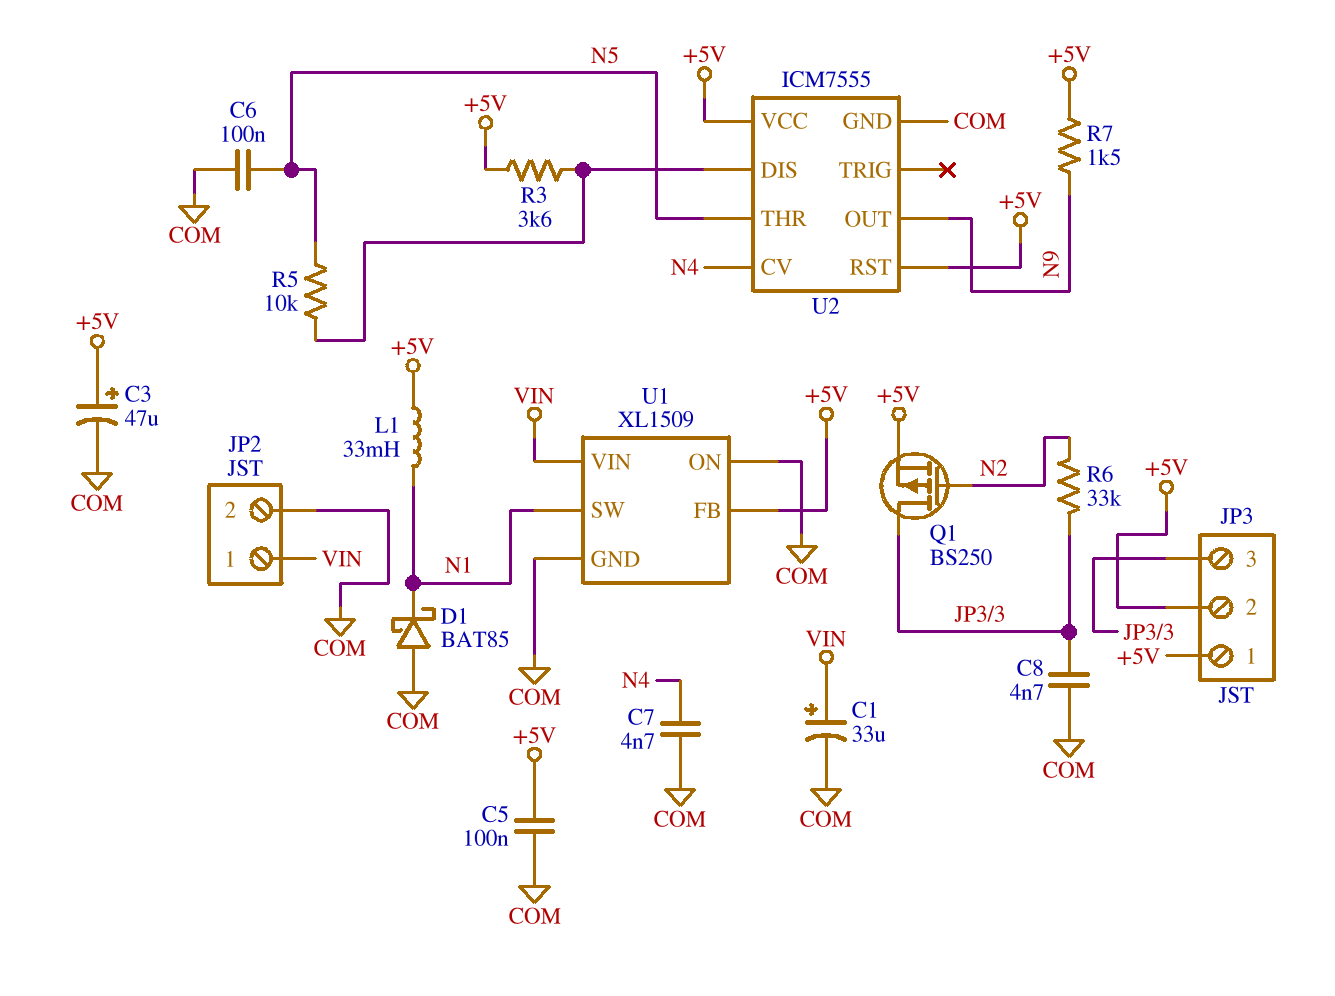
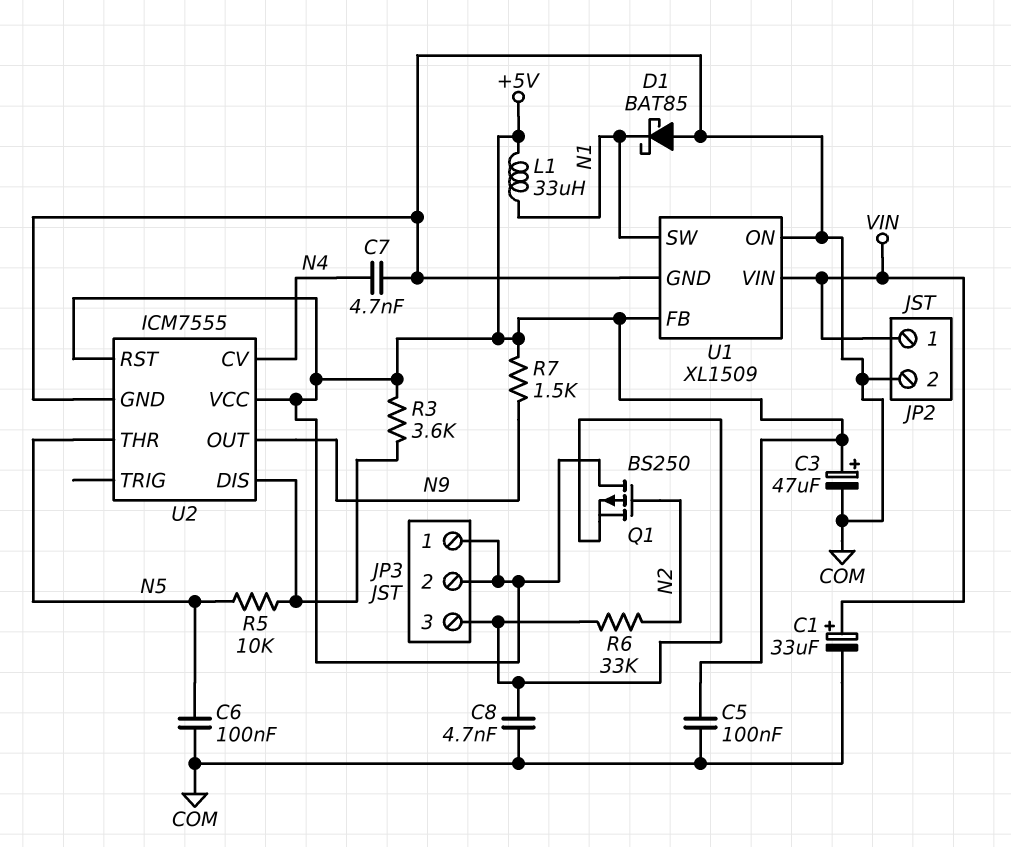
L1: 33mH (+5V, N1) -> 33uH (+5V, N1)
Q1: PMOS BS250 (G N2, D JP3/3, S +5V) -> PMOS BS250 (G N2, D +5V, S JP3/3)

